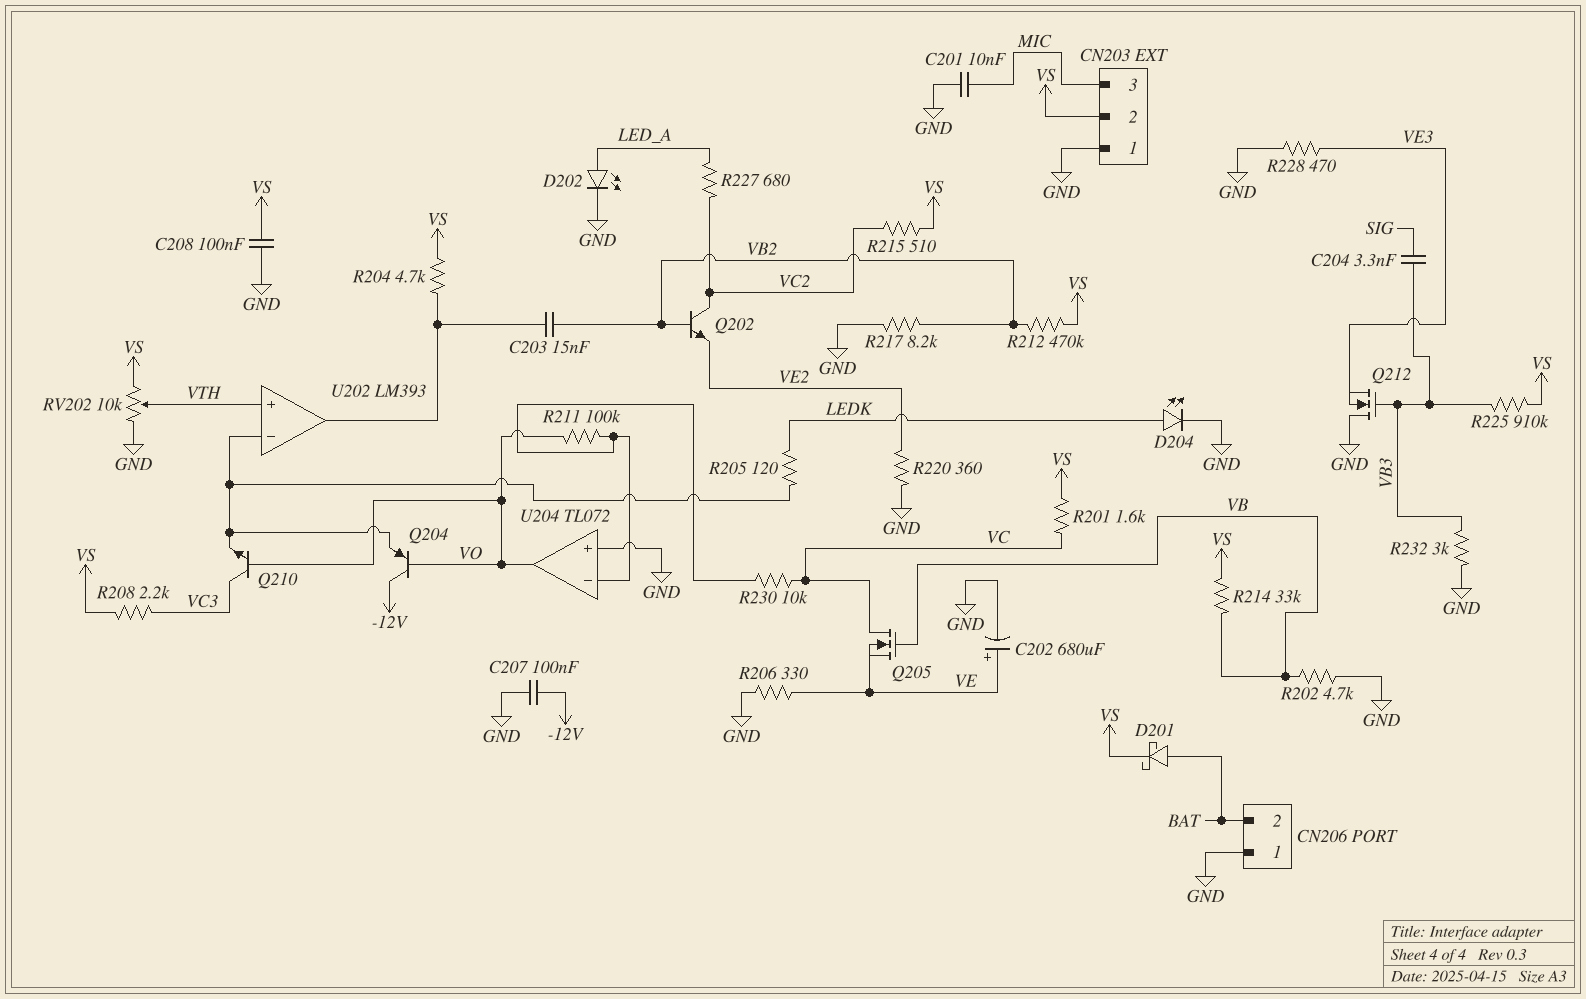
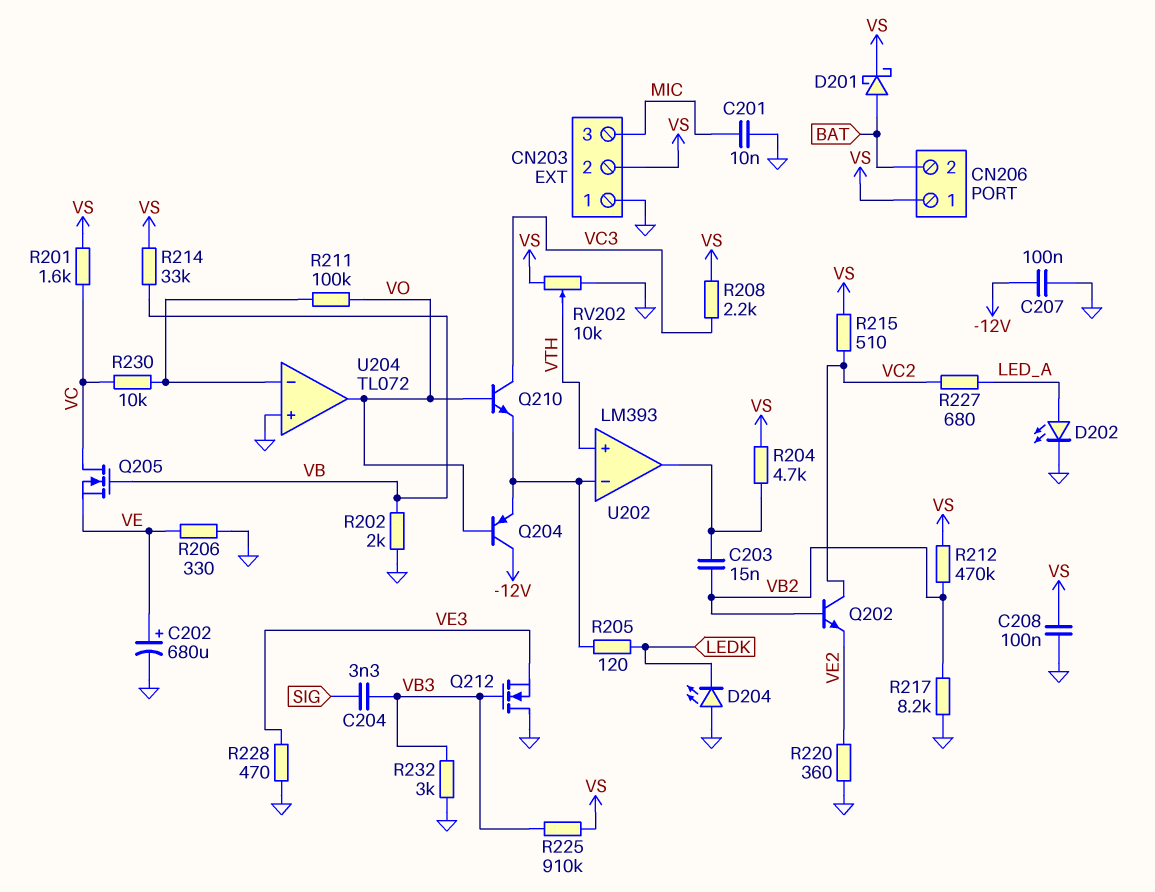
CN206 pin 1: GND -> VS
D204: LED (A LEDK, K GND) -> LED (A GND, K LEDK)
R202: 4.7k (GND, VB) -> 2k (GND, VB)

